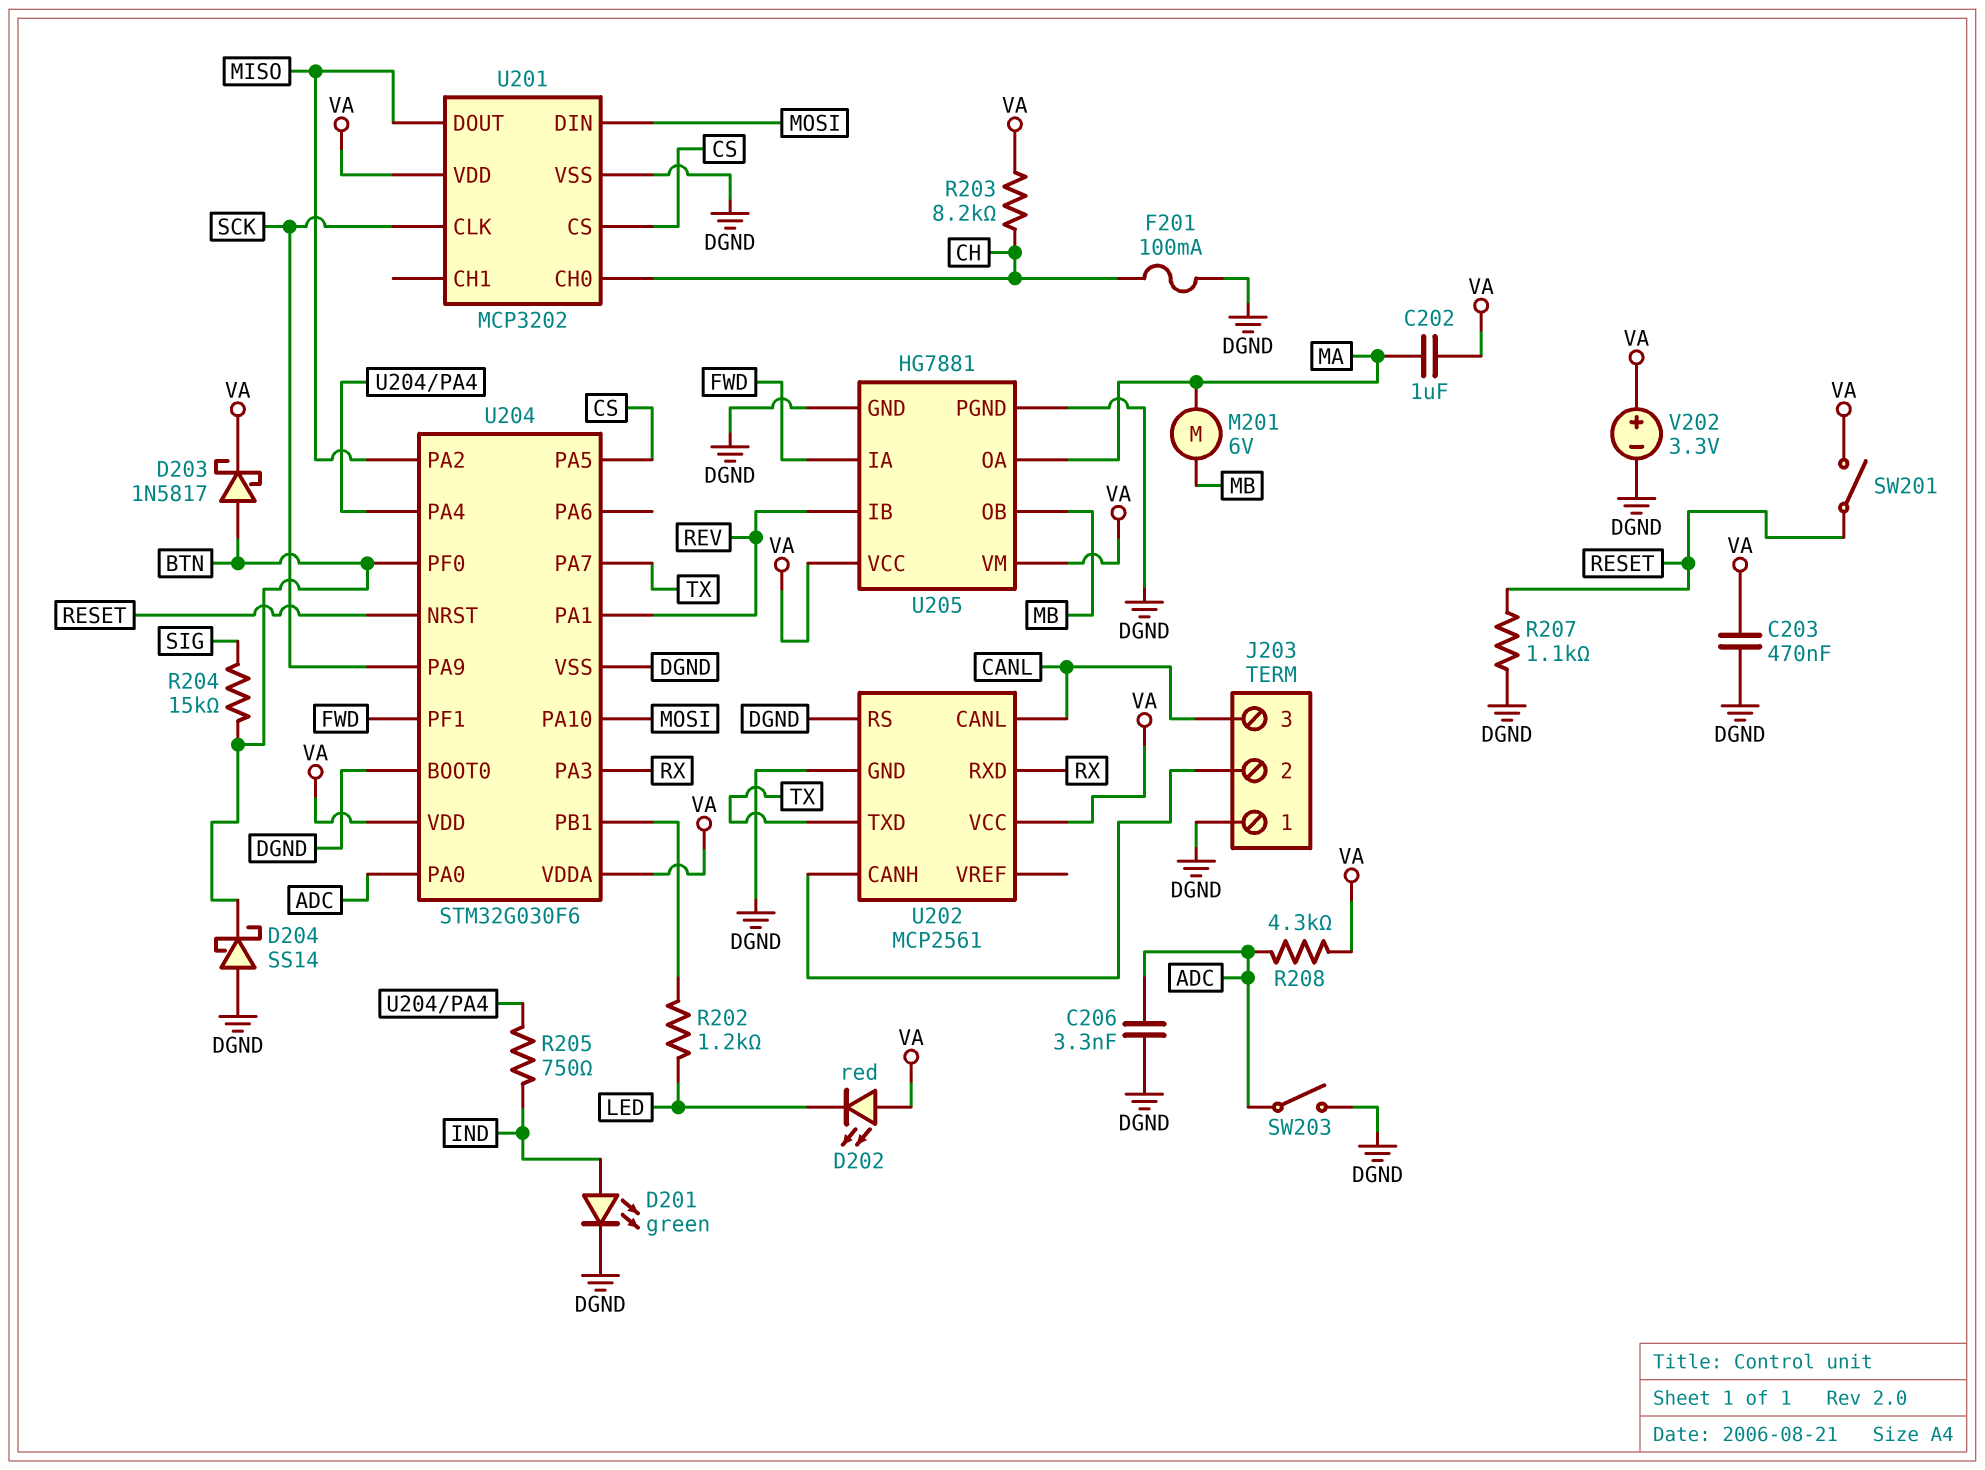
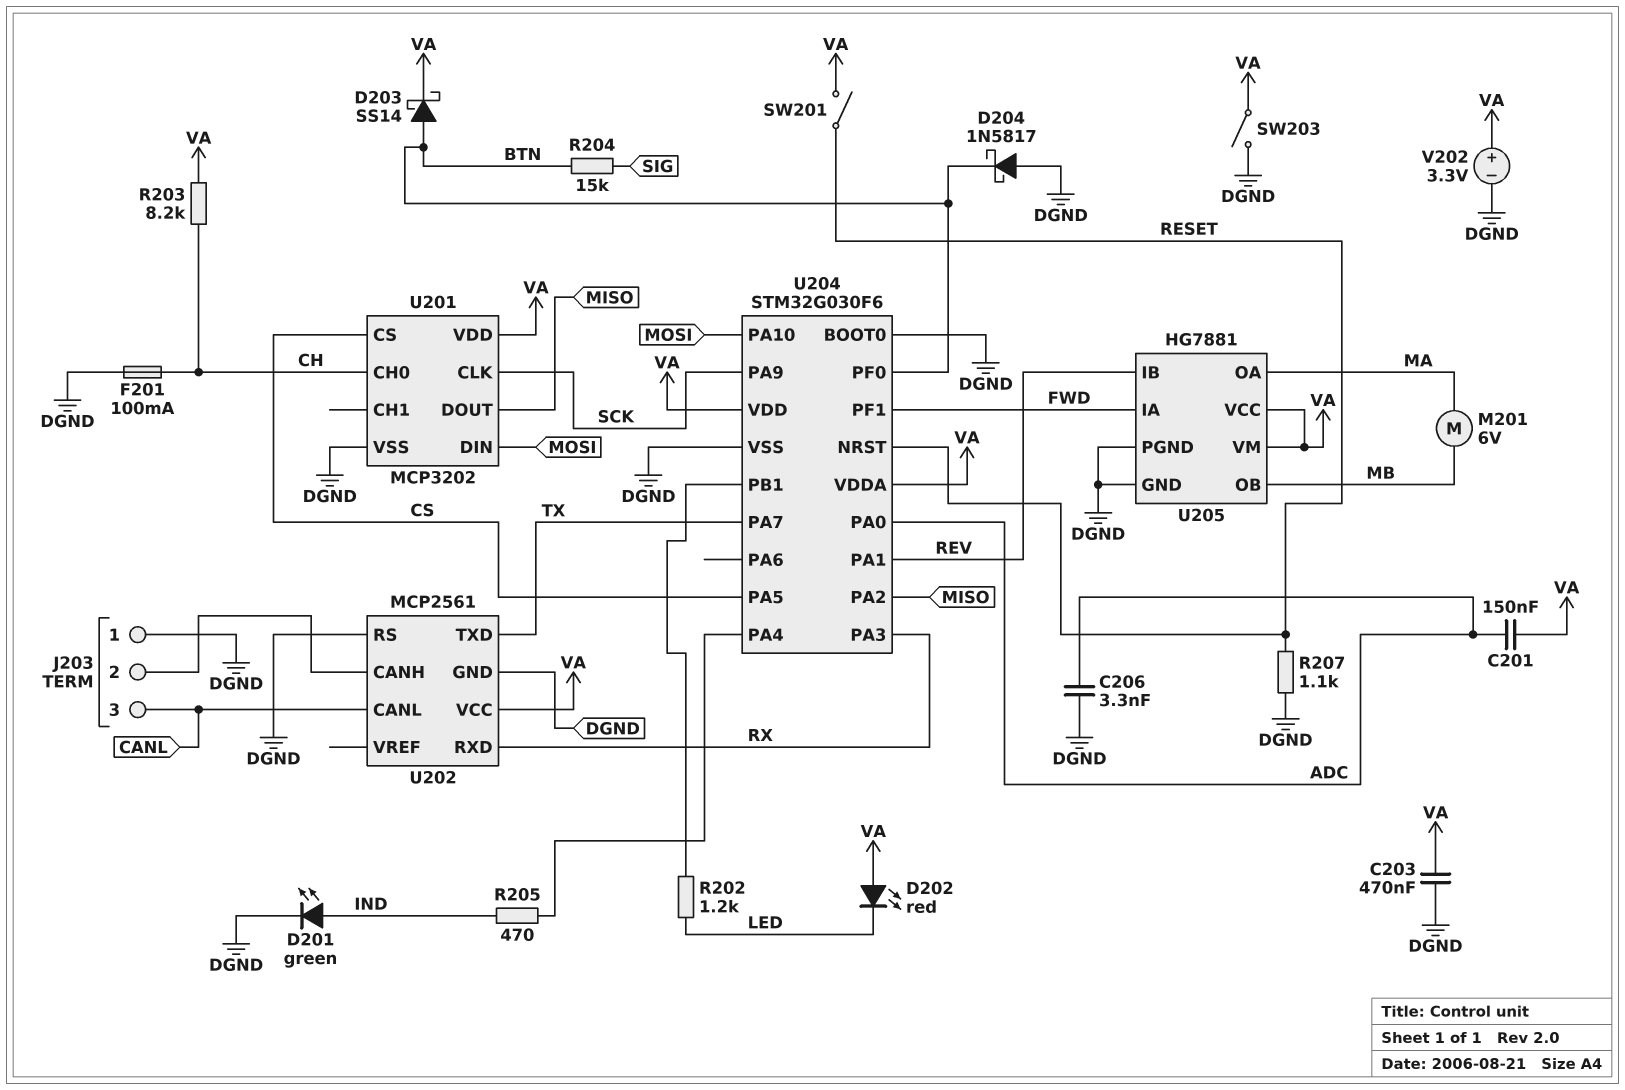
C201: none -> 150nF (ADC, VA)
C202: 1uF (MA, VA) -> none
D203: schottky 1N5817 (A BTN, K VA) -> schottky SS14 (A BTN, K VA)
D204: schottky SS14 (A DGND, K BTN) -> schottky 1N5817 (A DGND, K BTN)
R205: 750 (IND, U204/PA4) -> 470 (IND, U204/PA4)
R208: 4.3k (ADC, VA) -> none
SW203: switch (ADC, DGND) -> switch (DGND, VA)

